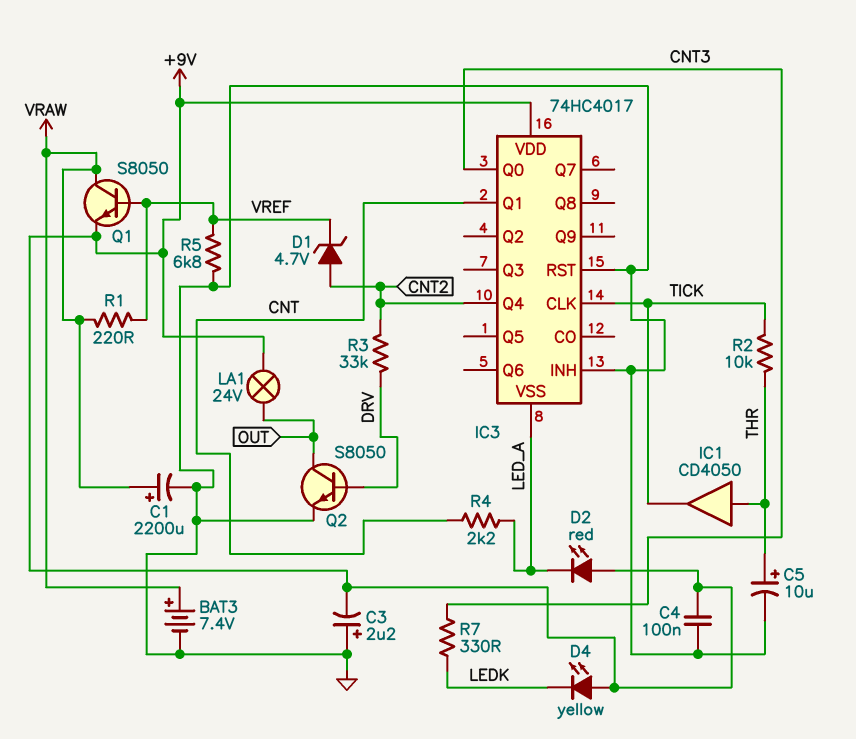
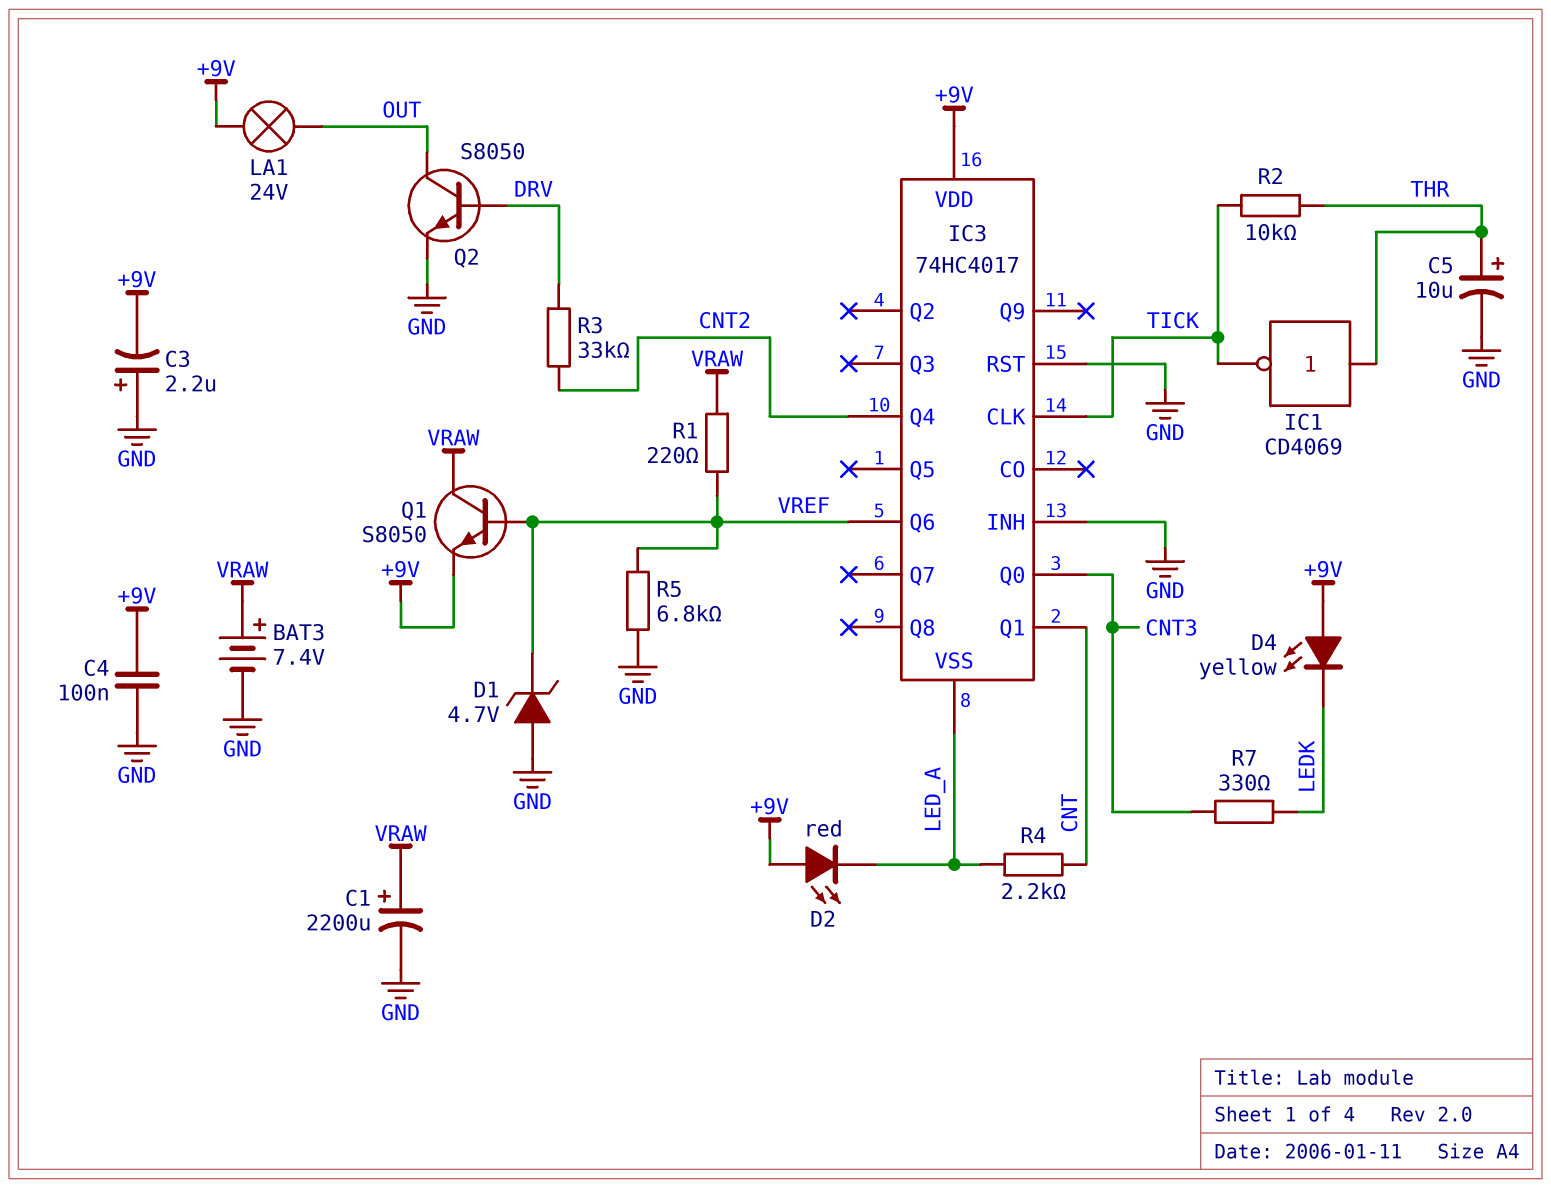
D1: zener 4.7V (A CNT2, K VREF) -> zener 4.7V (A GND, K VREF)
IC1: buffer CD4050 (in THR, out TICK) -> NOT CD4069 (in THR, out TICK)
IC3 pin Q6: none -> VREF

